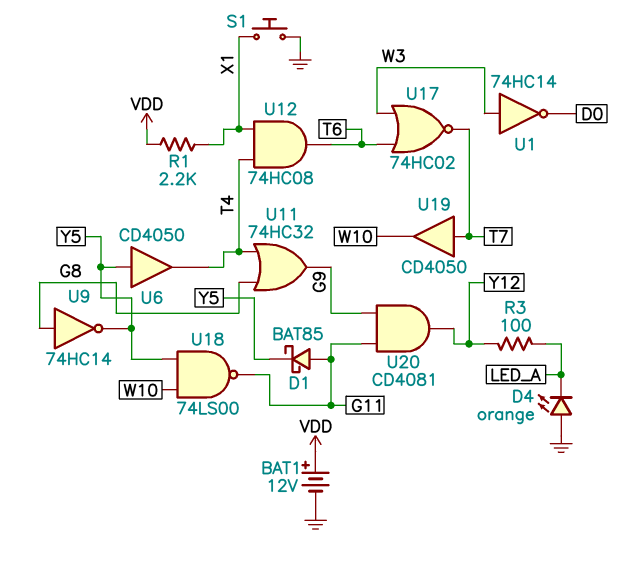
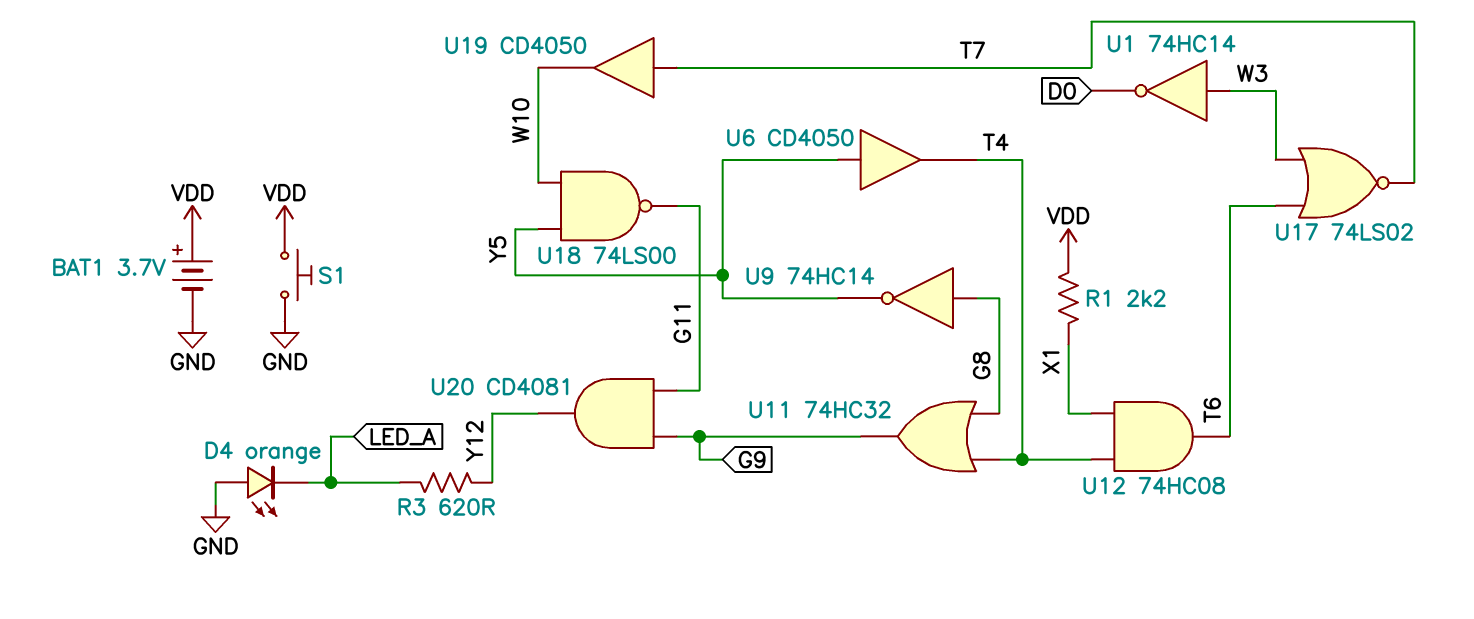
BAT1: 12V (plus VDD, minus GND) -> 3.7V (plus VDD, minus GND)
D1: schottky BAT85 (A G11, K Y5) -> none
R3: 100 (LED_A, Y12) -> 620 (LED_A, Y12)
S1: button (GND, X1) -> button (GND, VDD)
U17: NOR 74HC02 (in T6, in W3, out T7) -> NOR 74LS02 (in T6, in W3, out T7)

